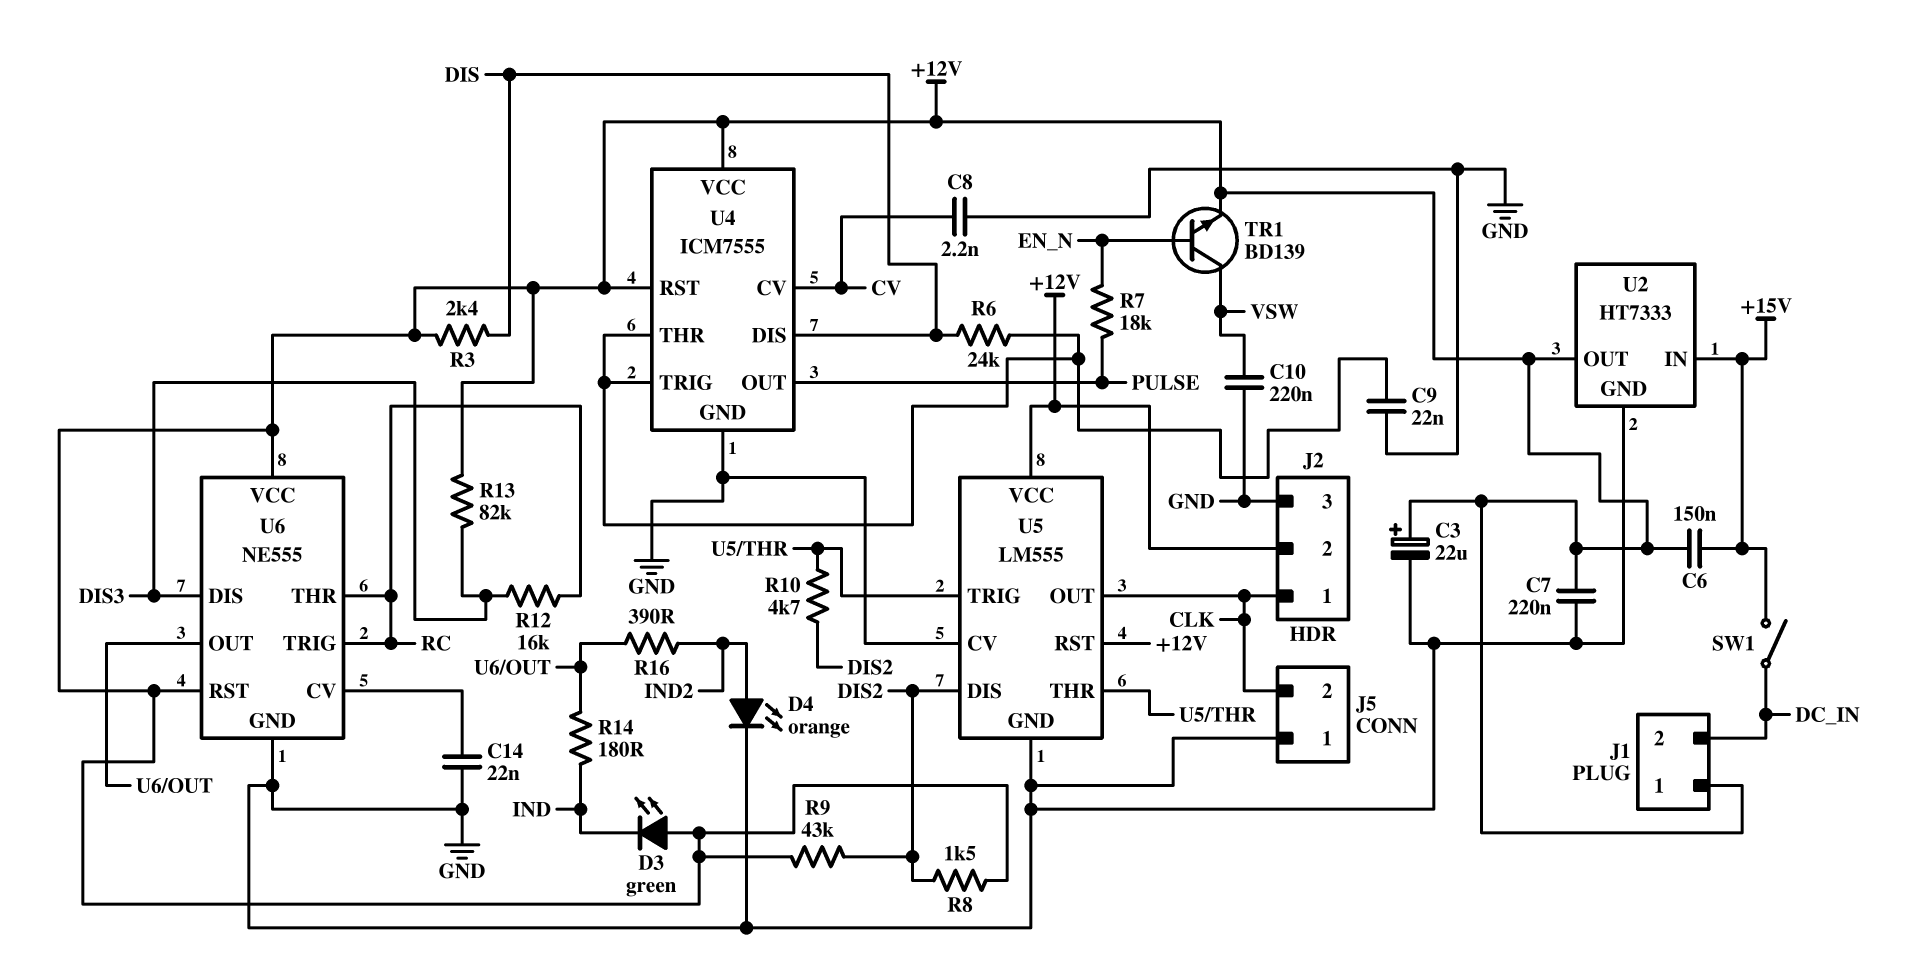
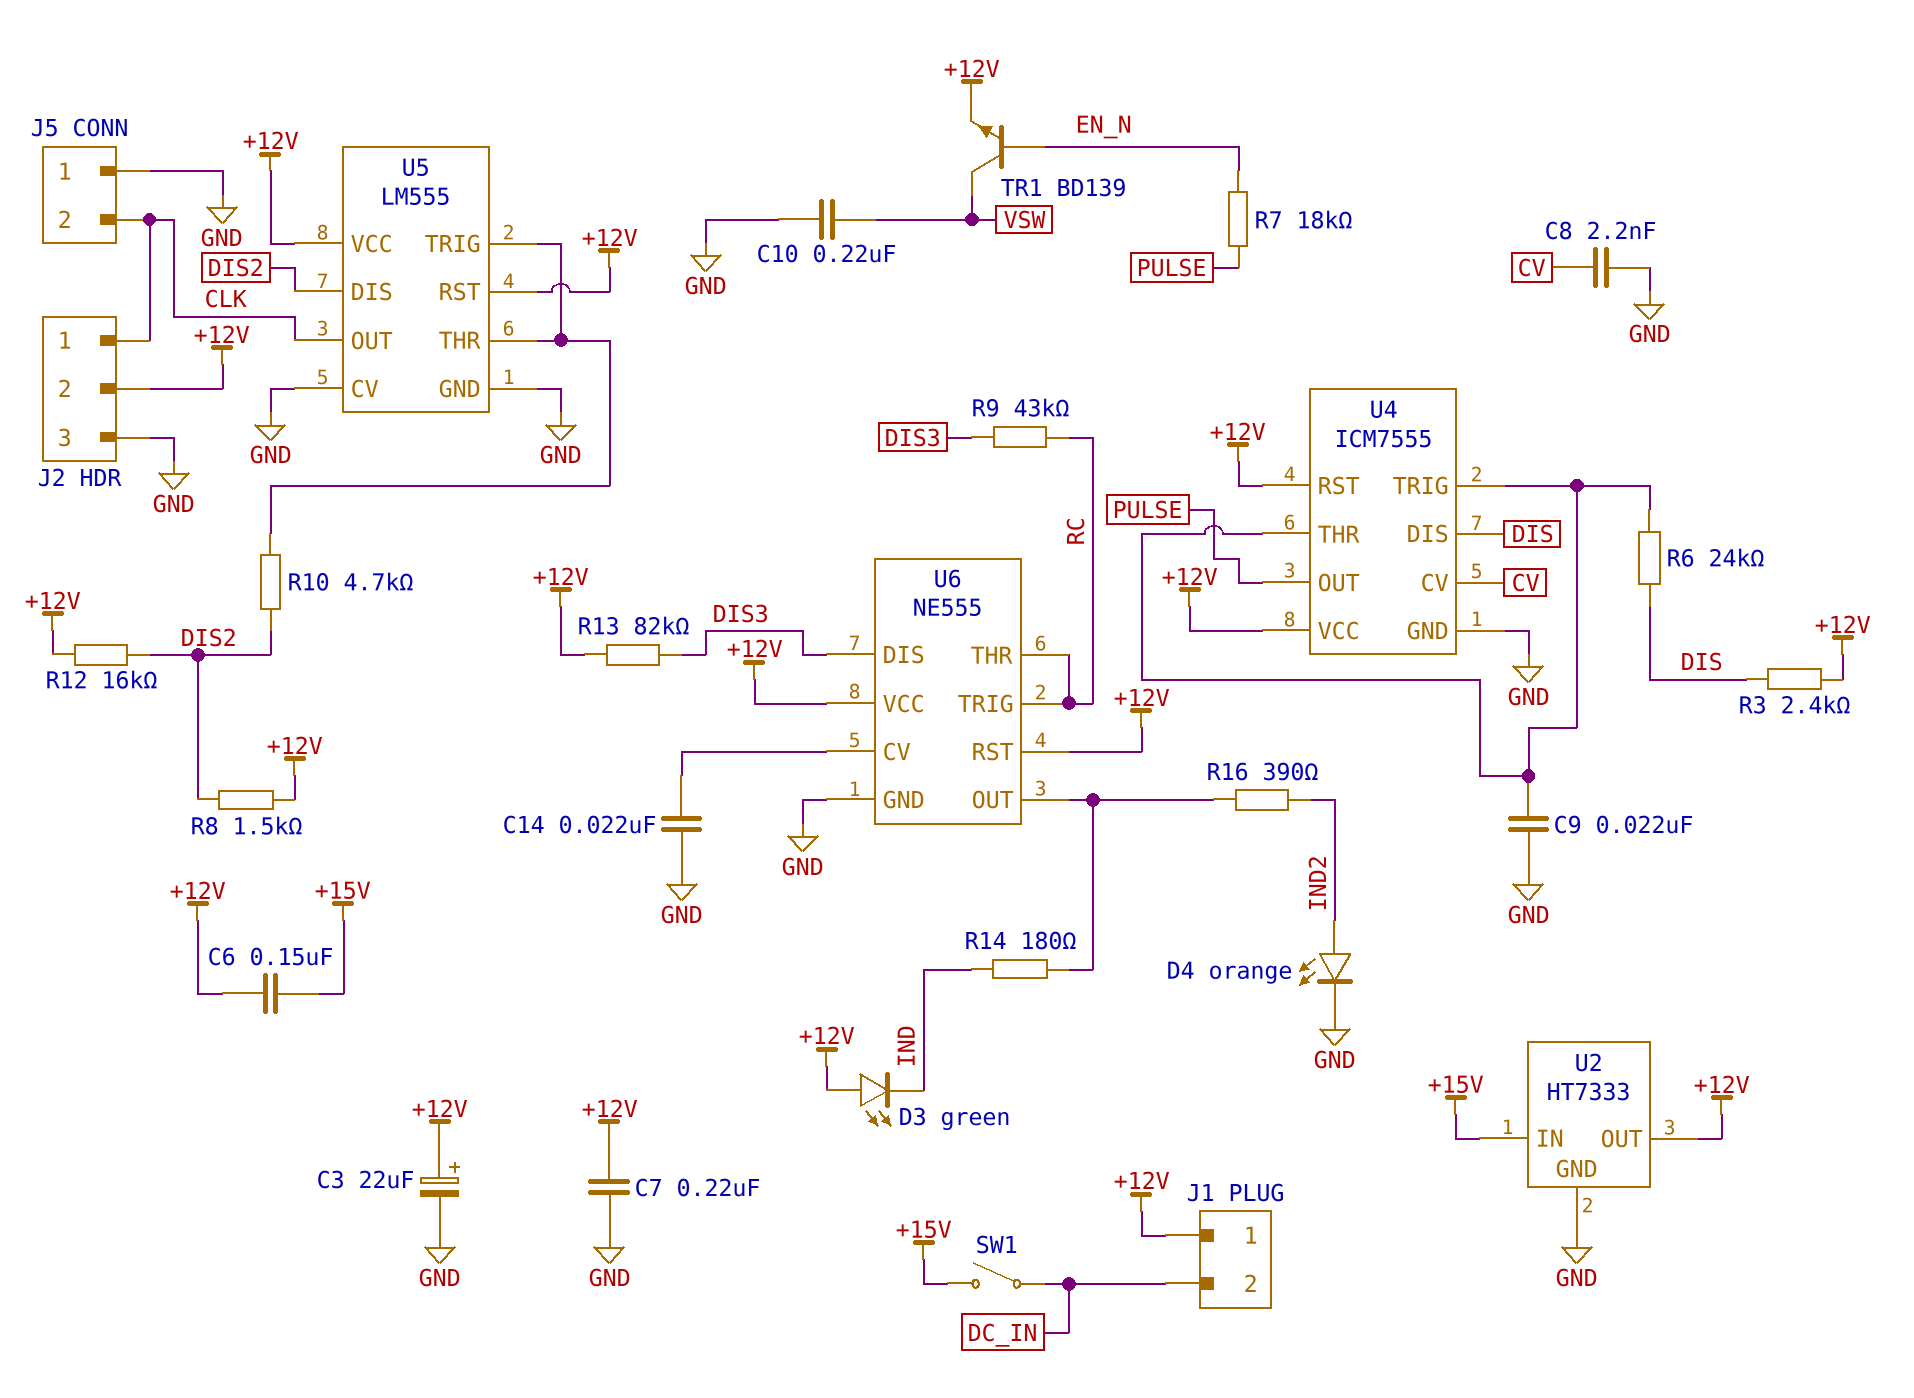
R9: 43k (+12V, DIS2) -> 43k (DIS3, RC)
R12: 16k (DIS3, RC) -> 16k (+12V, DIS2)

